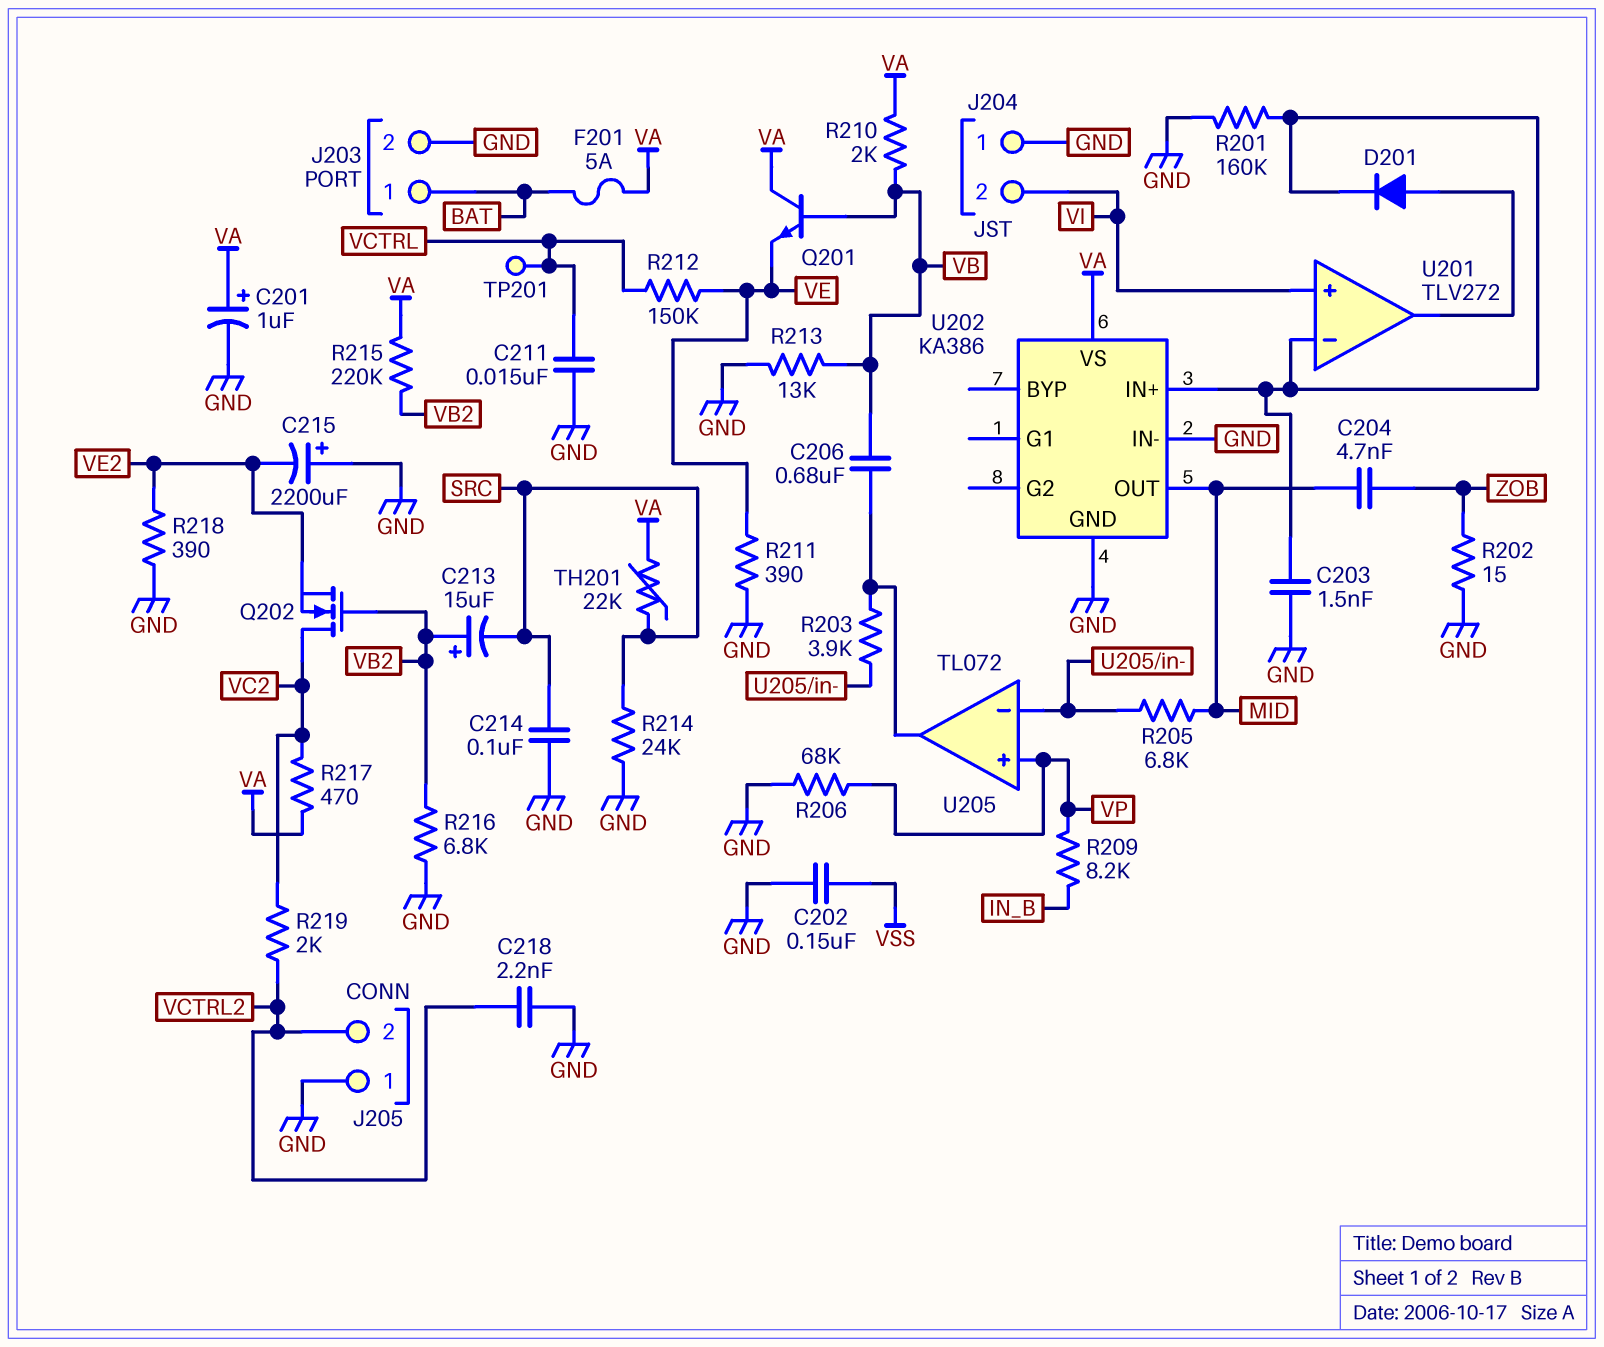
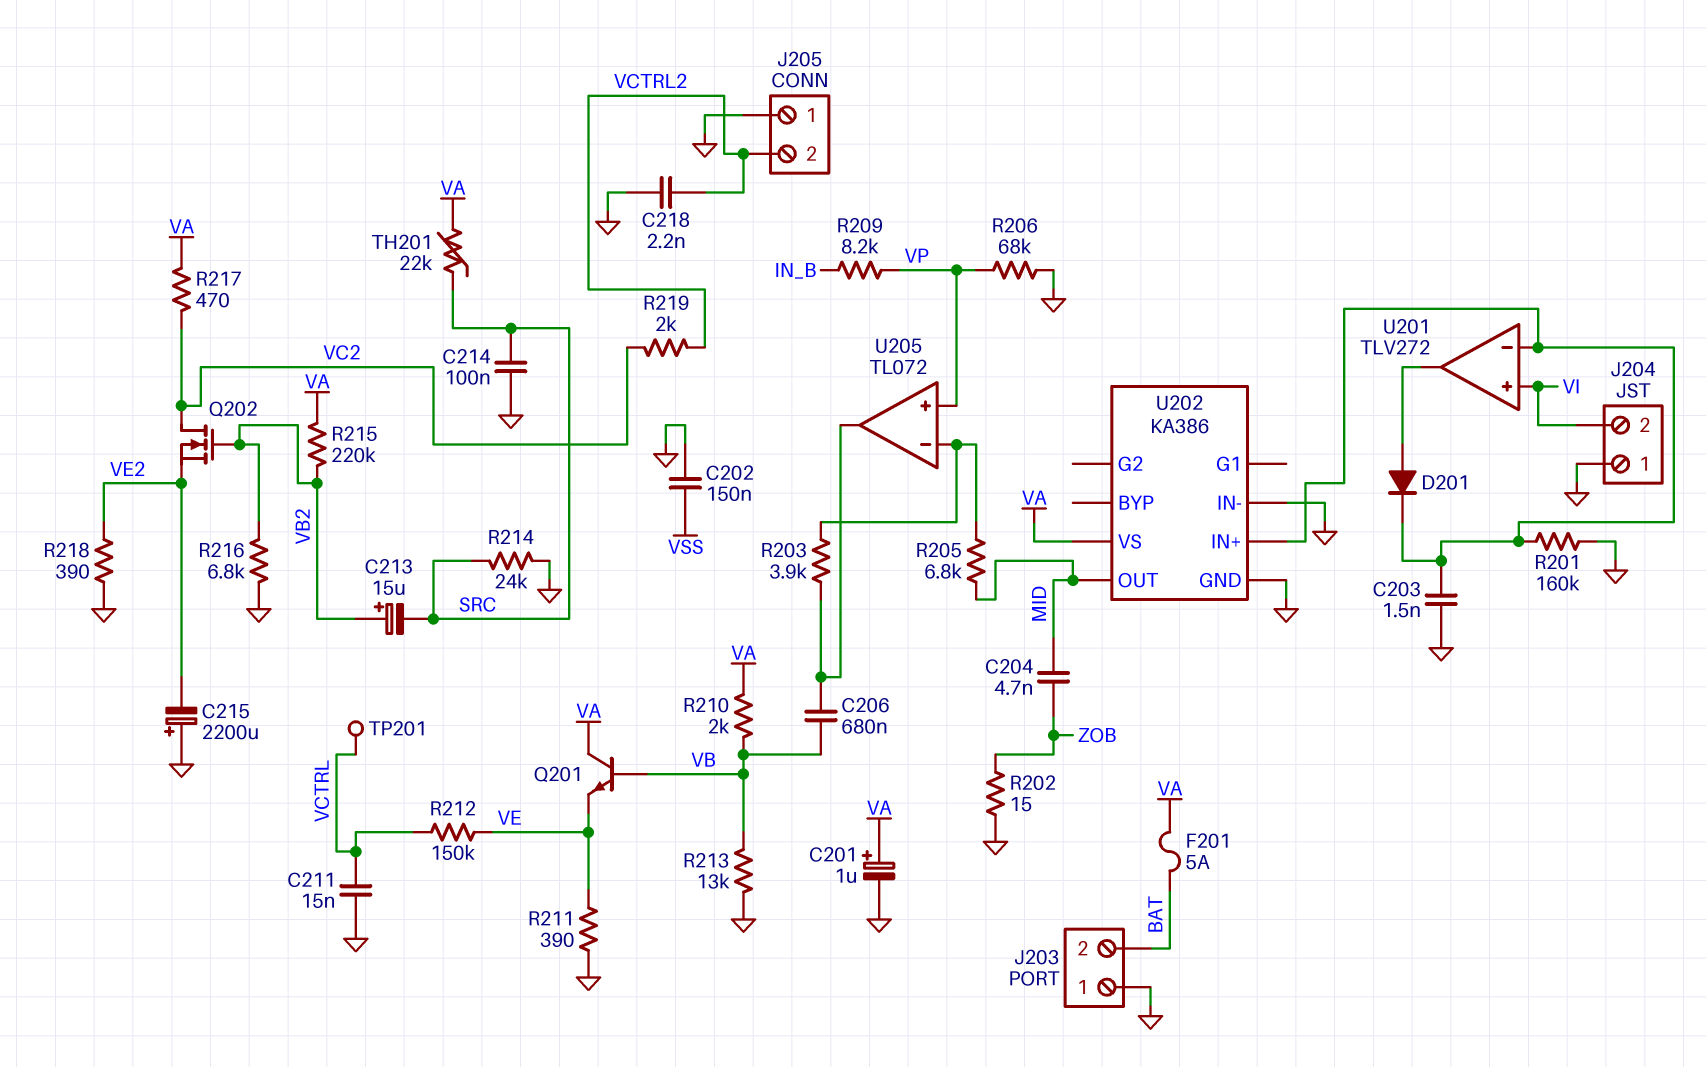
J203 pin 1: BAT -> GND
J203 pin 2: GND -> BAT

